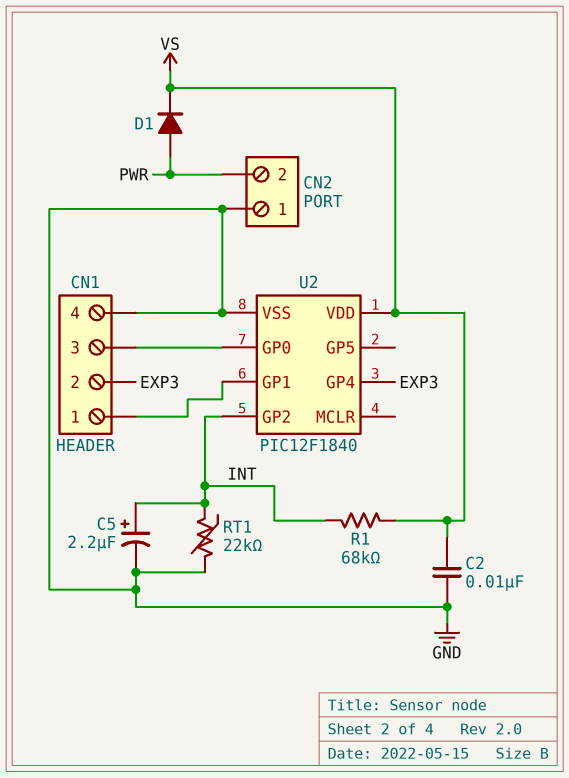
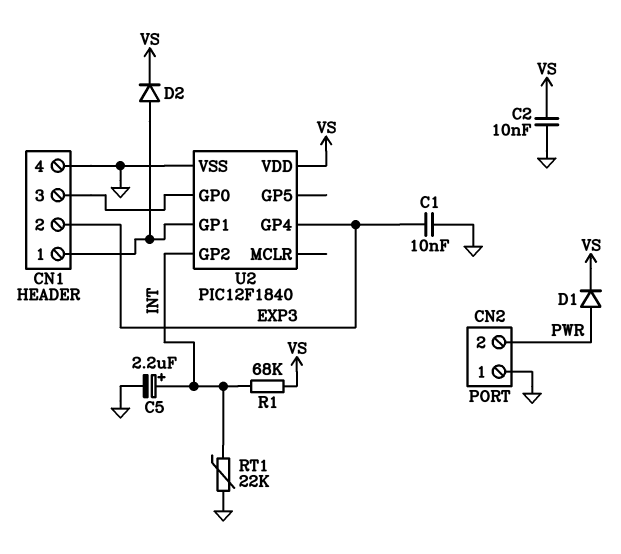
C1: none -> 10nF (EXP3, GND)
D2: none -> diode (A CN1/1, K VS)

